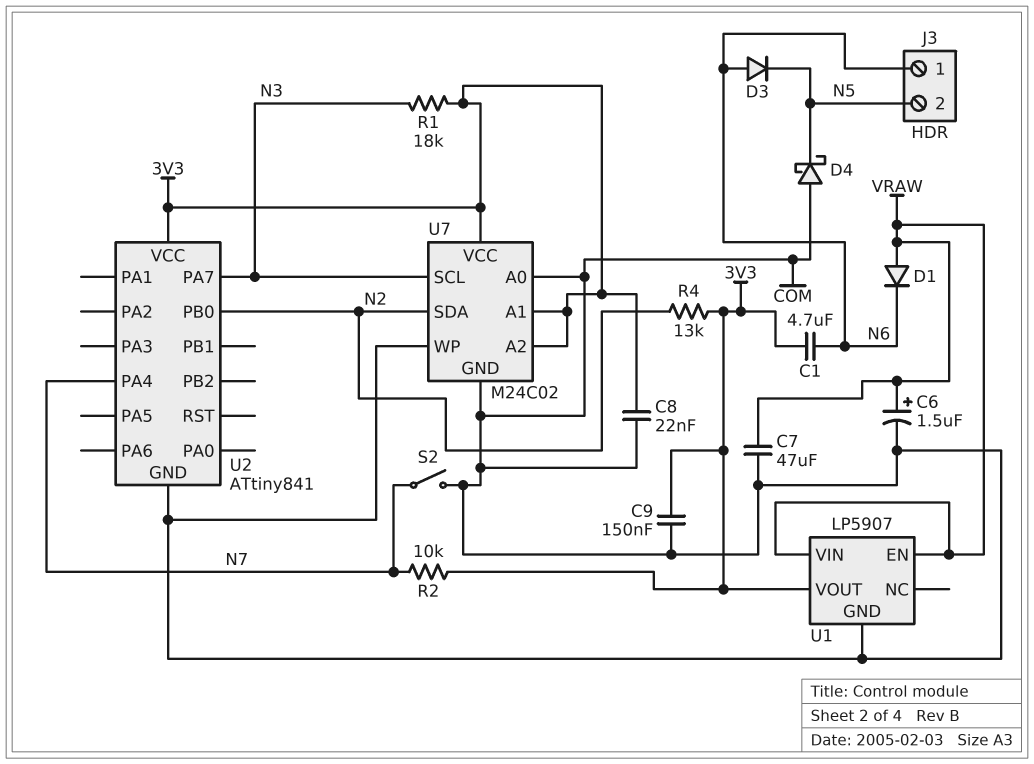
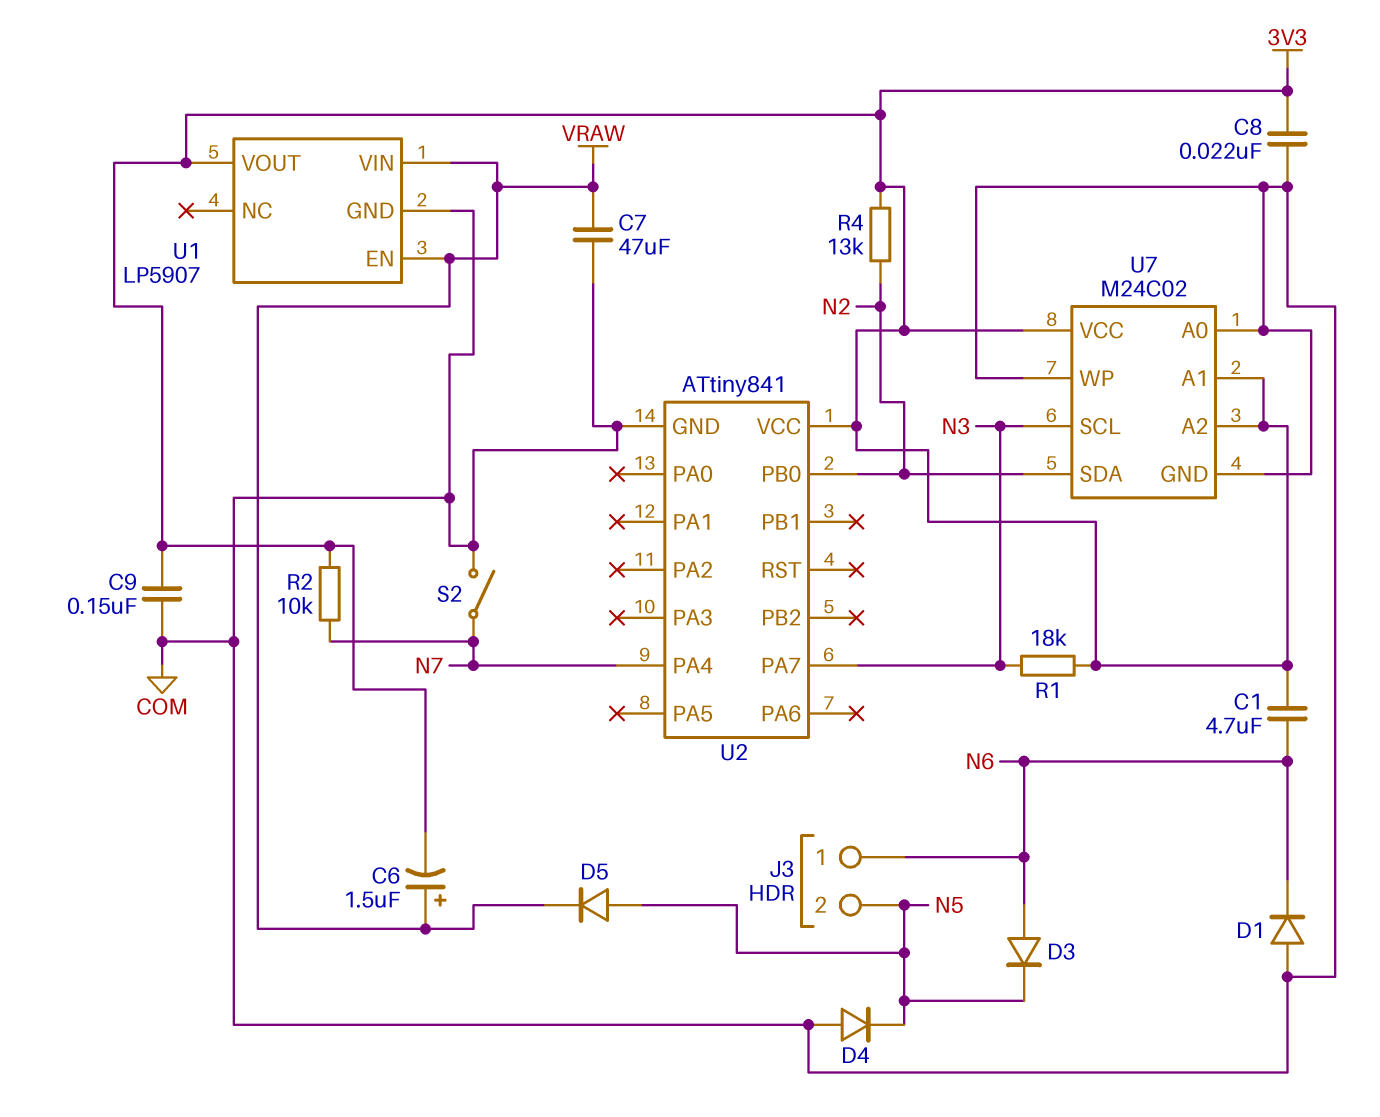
C6: 1.5uF (plus VRAW, minus COM) -> 1.5uF (plus VRAW, minus 3V3)
D1: diode (A VRAW, K N6) -> diode (A COM, K N6)
D4: schottky (A COM, K N5) -> diode (A COM, K N5)
D5: none -> diode (A N5, K VRAW)

